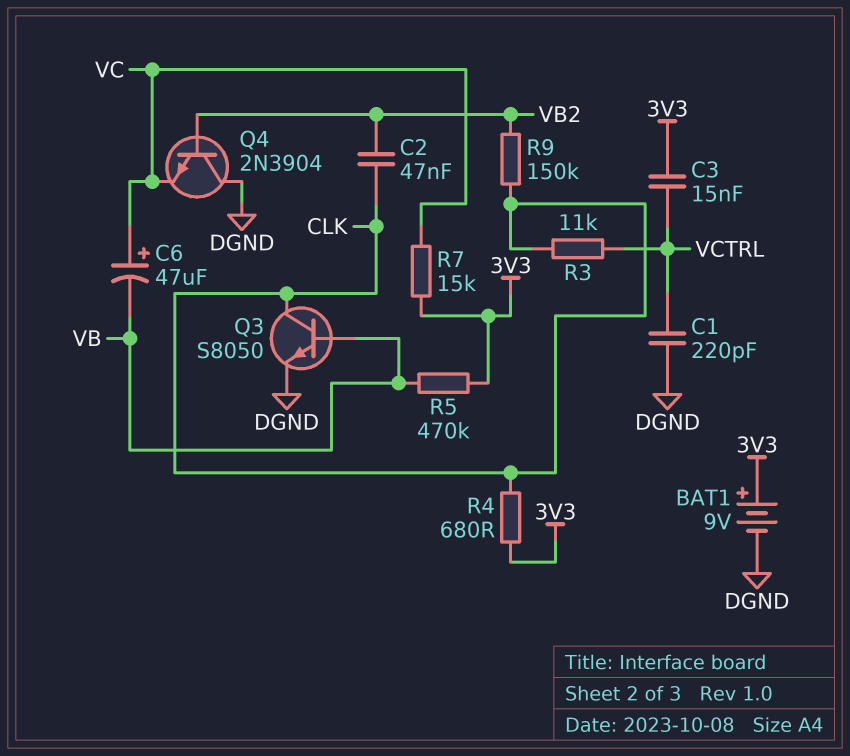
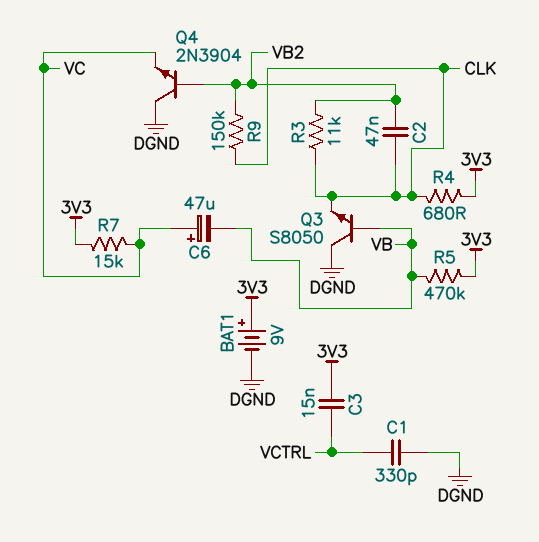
C1: 220pF (DGND, VCTRL) -> 330pF (DGND, VCTRL)
Q3: NPN S8050 (B VB, C CLK, E DGND) -> NPN S8050 (B VB, C DGND, E CLK)
R3: 11k (CLK, VCTRL) -> 11k (CLK, VB2)

